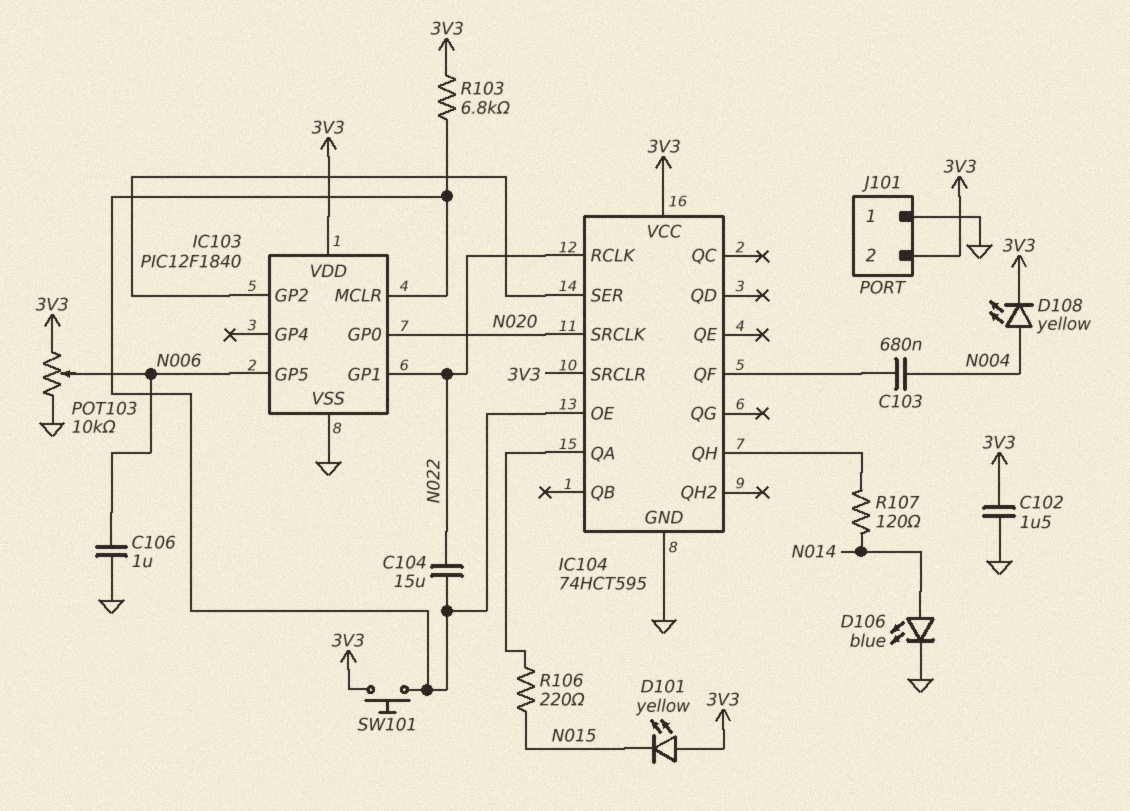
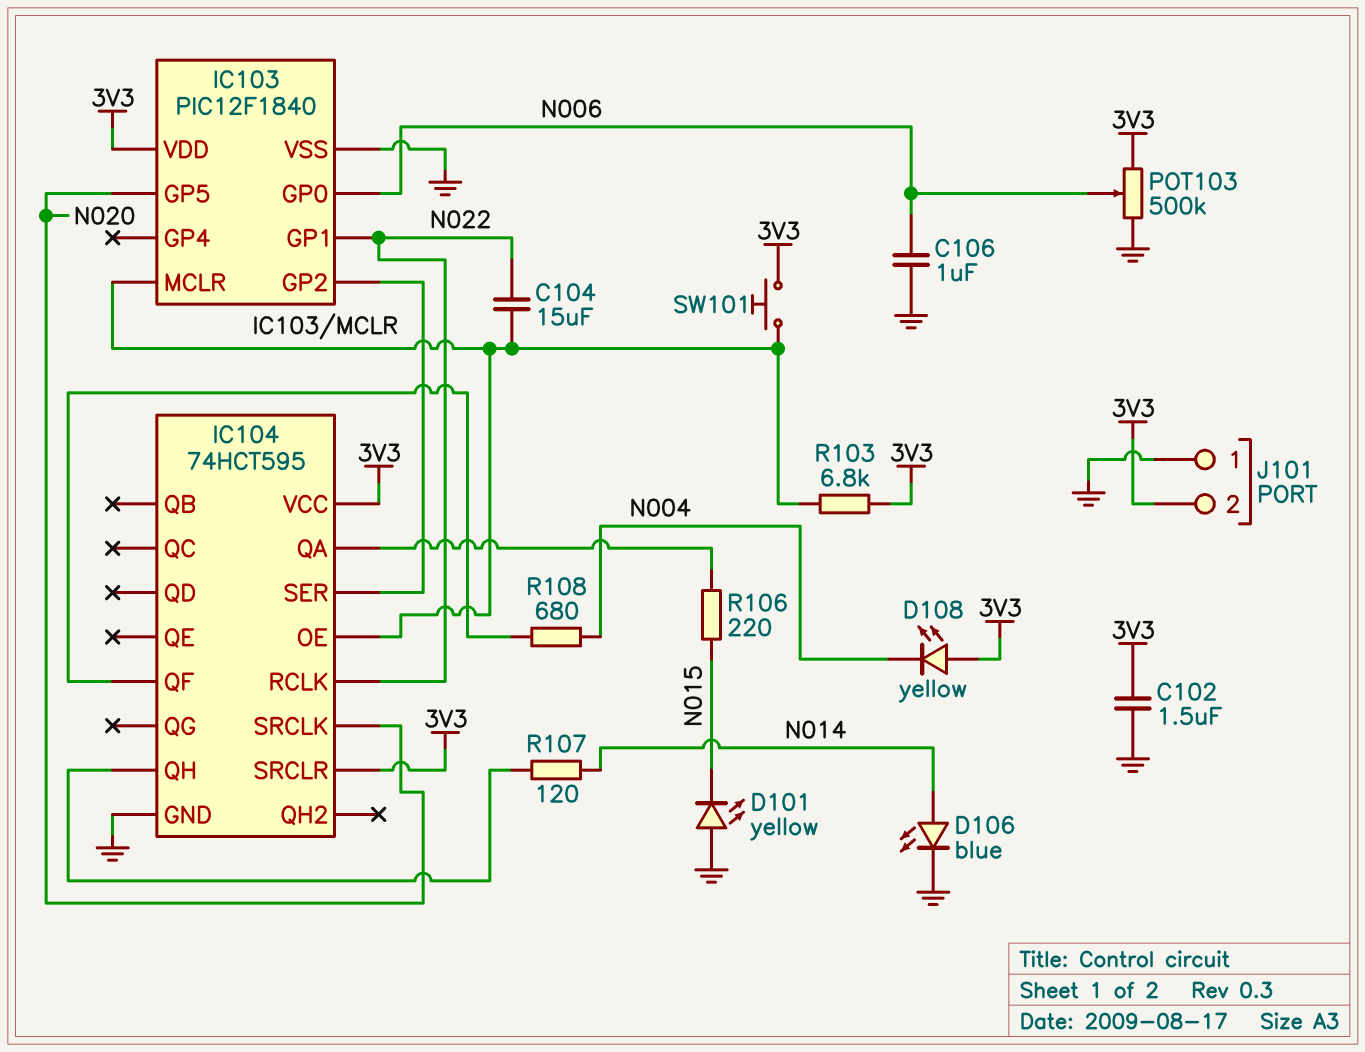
C103: 680nF (IC104/QF, N004) -> none
D101: LED yellow (A 3V3, K N015) -> LED yellow (A GND, K N015)
D108: LED yellow (A N004, K 3V3) -> LED yellow (A 3V3, K N004)
IC103 pin GP0: N020 -> N006
IC103 pin GP5: N006 -> N020
POT103: 10k (3V3, GND, wiper N006) -> 500k (3V3, GND, wiper N006)
R108: none -> 680 (IC104/QF, N004)

